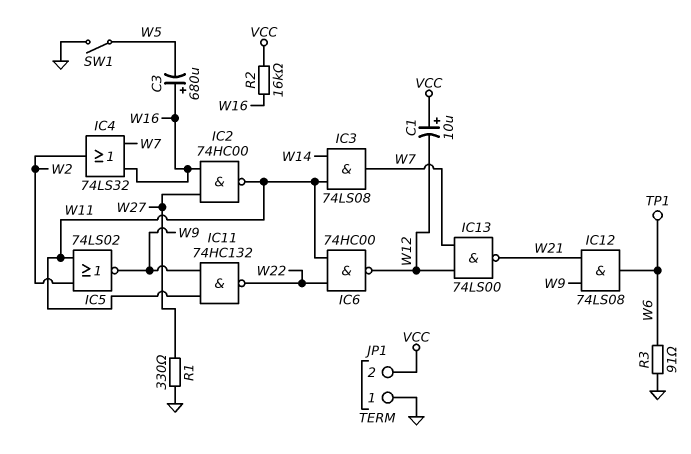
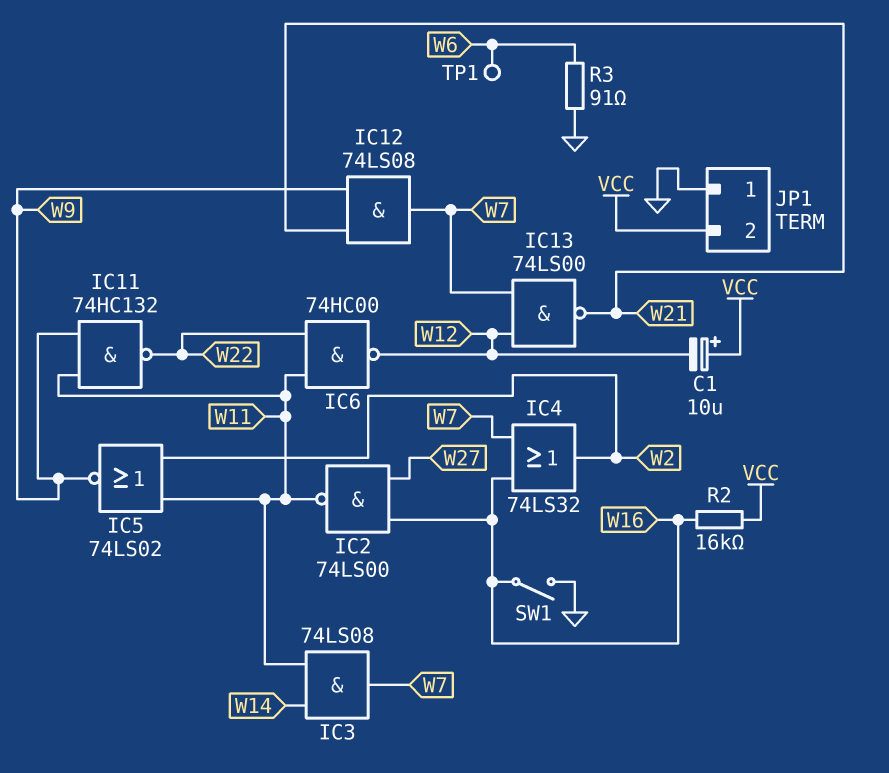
C3: 680uF (plus W16, minus W5) -> none
IC2: NAND 74HC00 (in W16, in W27, out W11) -> NAND 74LS00 (in W16, in W27, out W11)
IC12: AND 74LS08 (in W9, in W21, out W6) -> AND 74LS08 (in W9, in W21, out W7)
R1: 330 (GND, W27) -> none
SW1: switch (GND, W5) -> switch (GND, W16)

